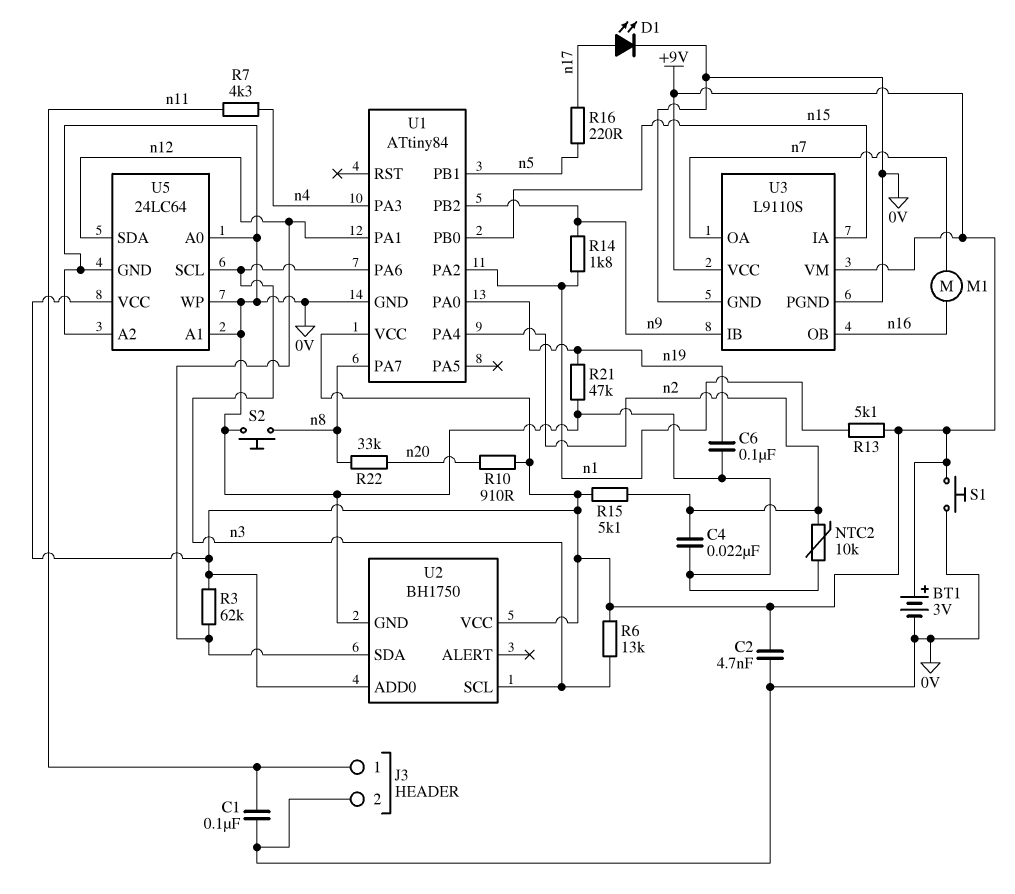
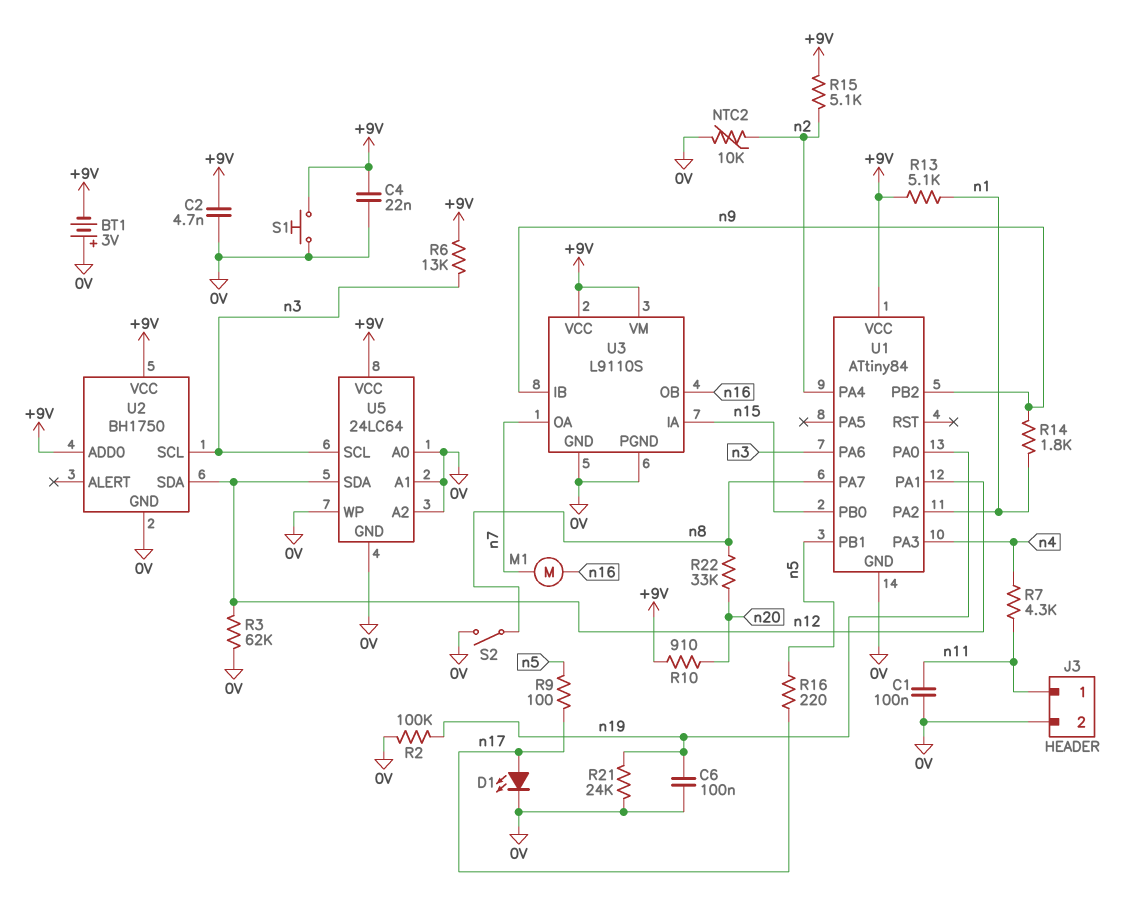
BT1: 3V (plus +9V, minus 0V) -> 3V (plus 0V, minus +9V)
C4: 22nF (0V, n2) -> 22nF (+9V, 0V)
R2: none -> 100k (0V, n19)
R3: 62k (+9V, n12) -> 62k (0V, n12)
R9: none -> 100 (n5, n17)
R21: 47k (0V, n19) -> 24k (0V, n19)
S2: button (0V, n8) -> switch (0V, n8)

